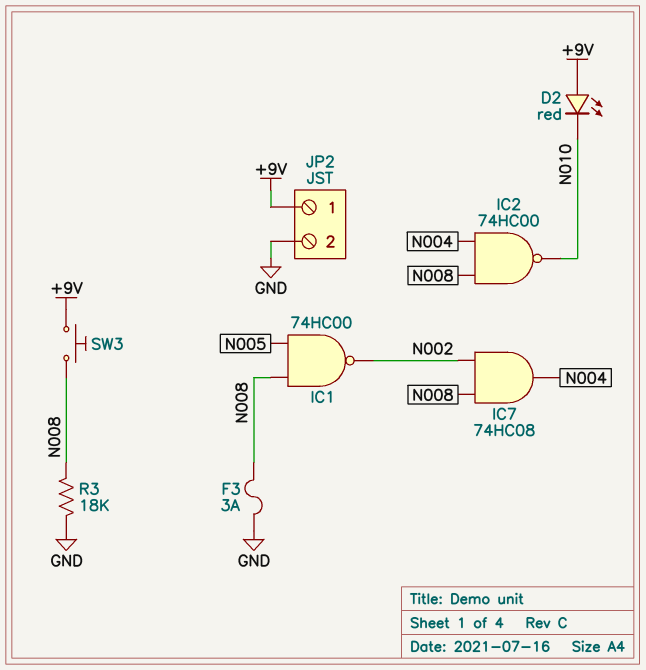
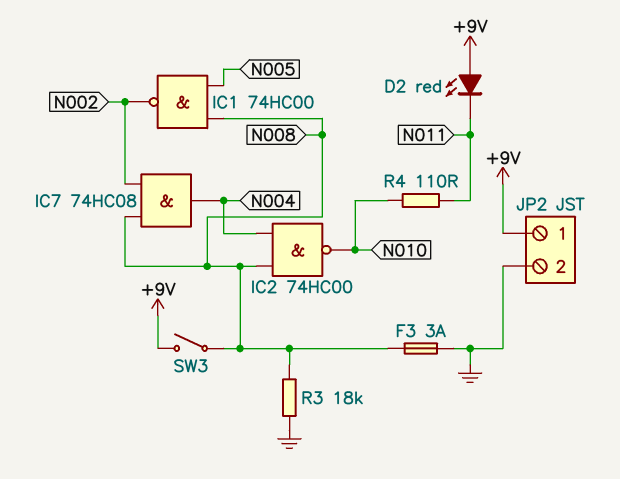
D2: LED red (A +9V, K N010) -> LED red (A +9V, K N011)
R4: none -> 110 (N010, N011)
SW3: button (+9V, N008) -> switch (+9V, N008)

